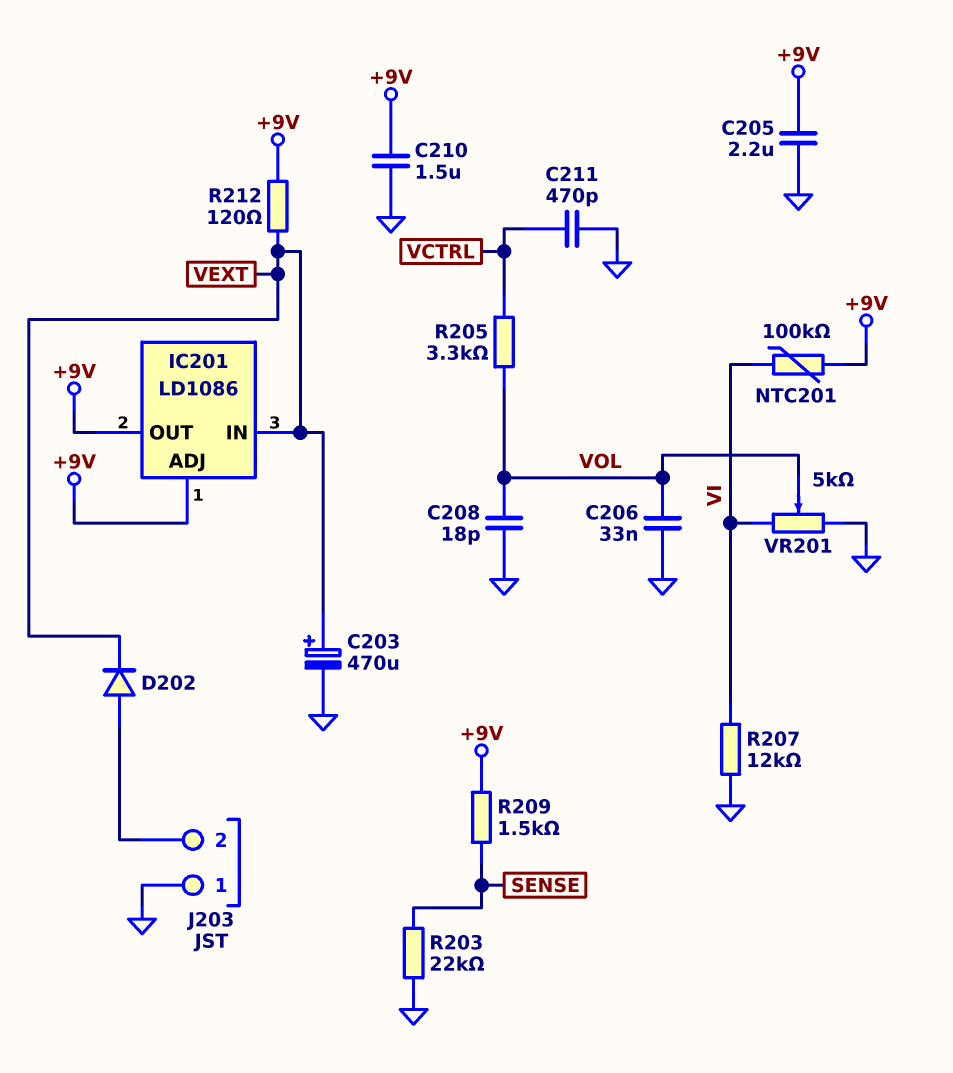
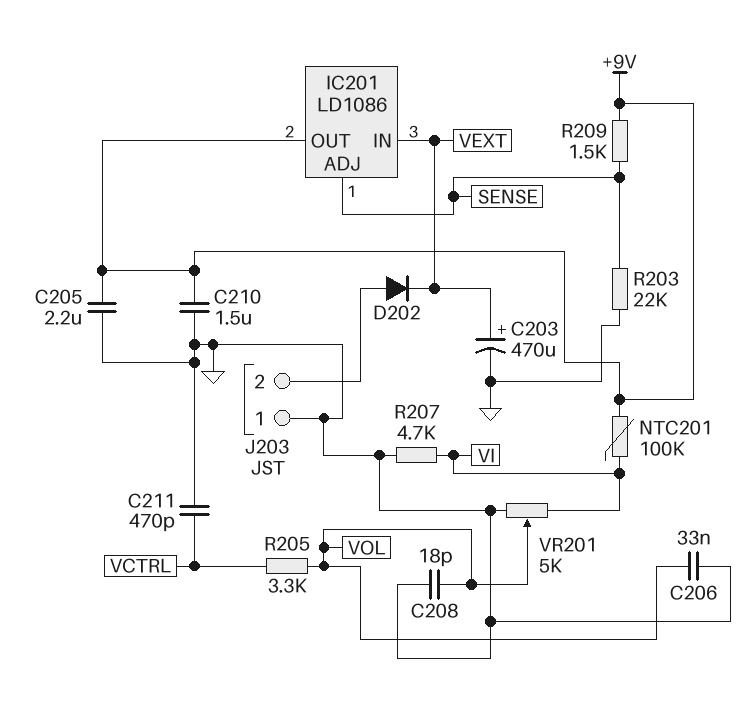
IC201 pin ADJ: +9V -> SENSE
R207: 12k (GND, VI) -> 4.7k (GND, VI)
R212: 120 (+9V, VEXT) -> none

